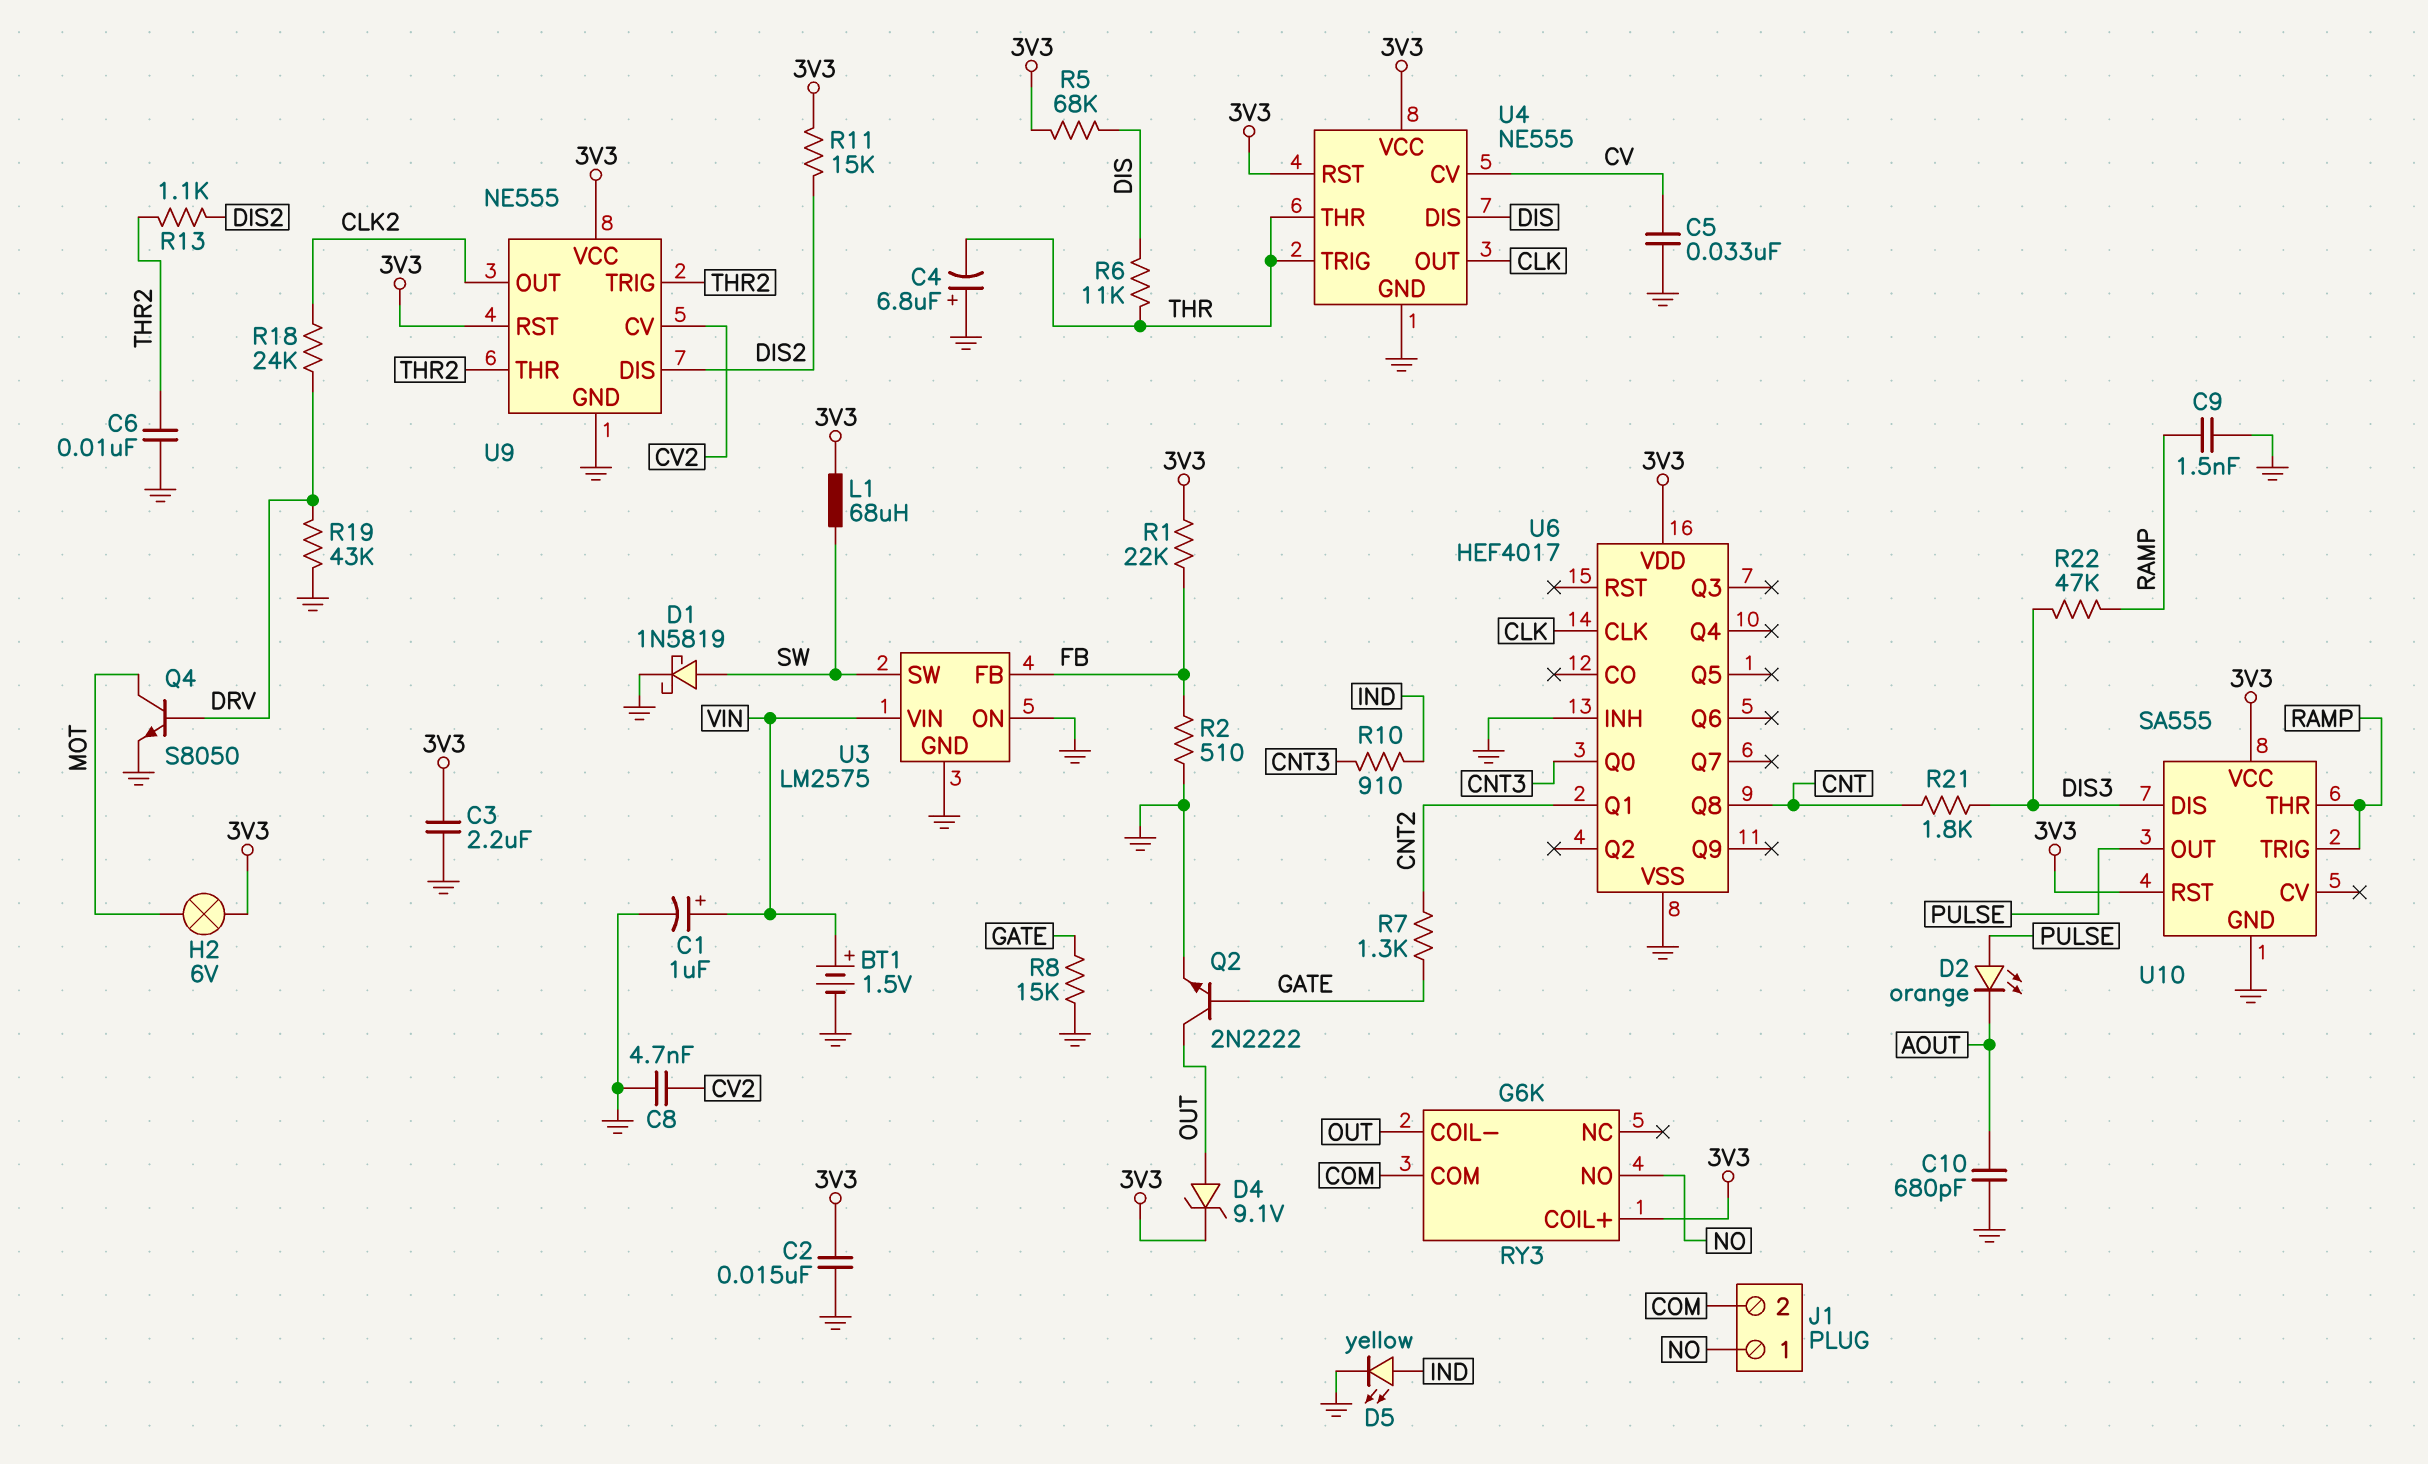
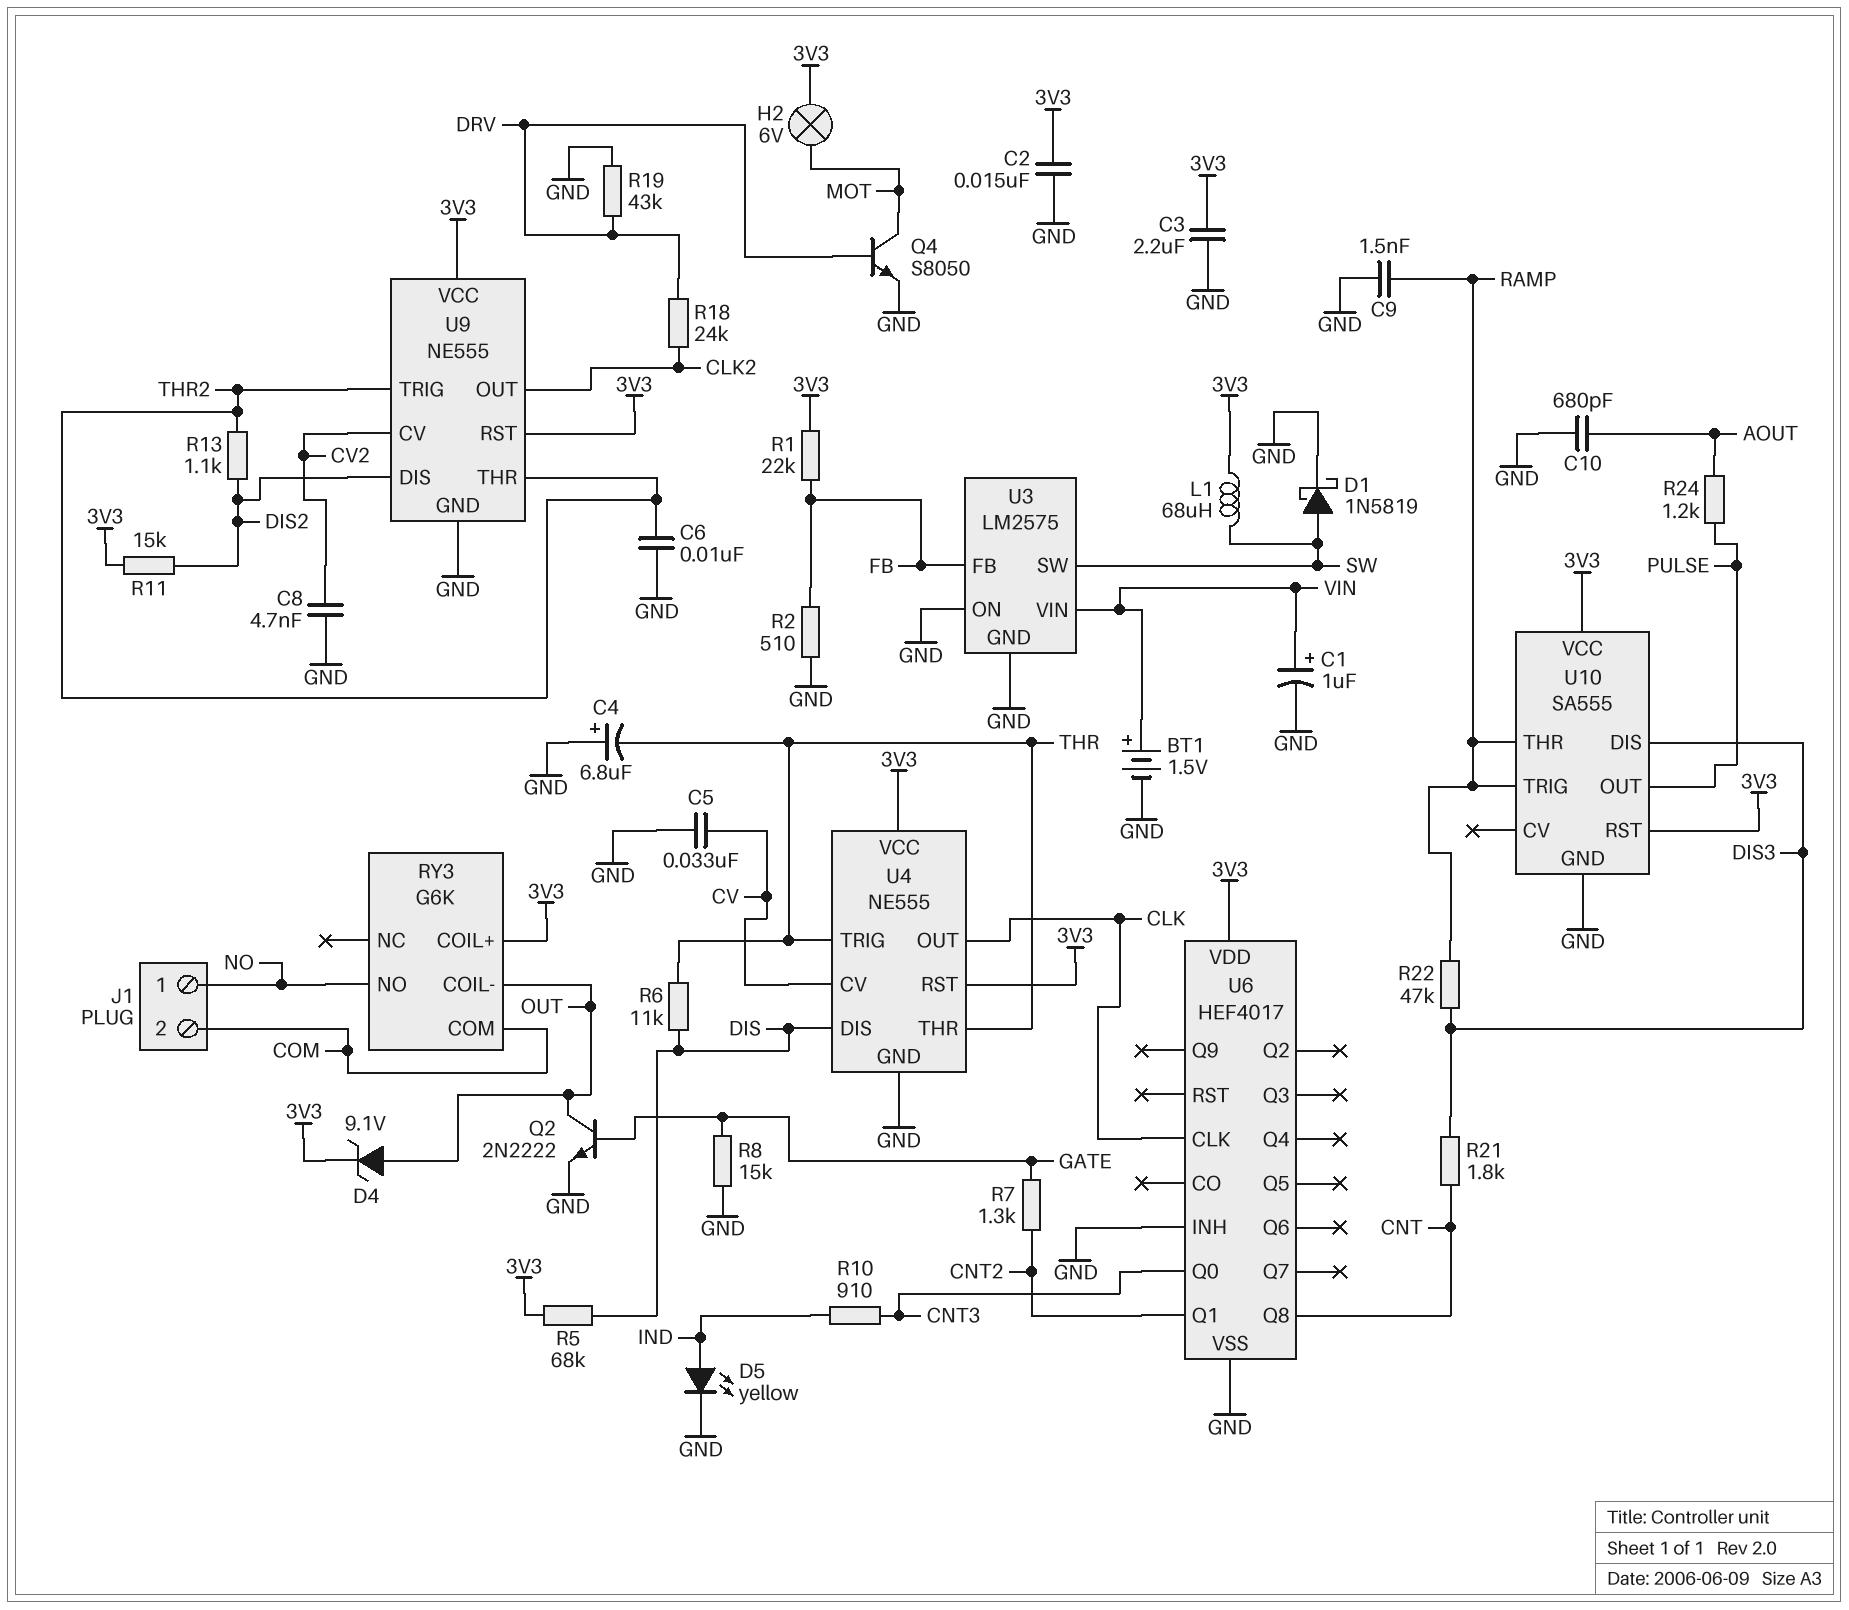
D2: LED orange (A PULSE, K AOUT) -> none
R24: none -> 1.2k (AOUT, PULSE)

